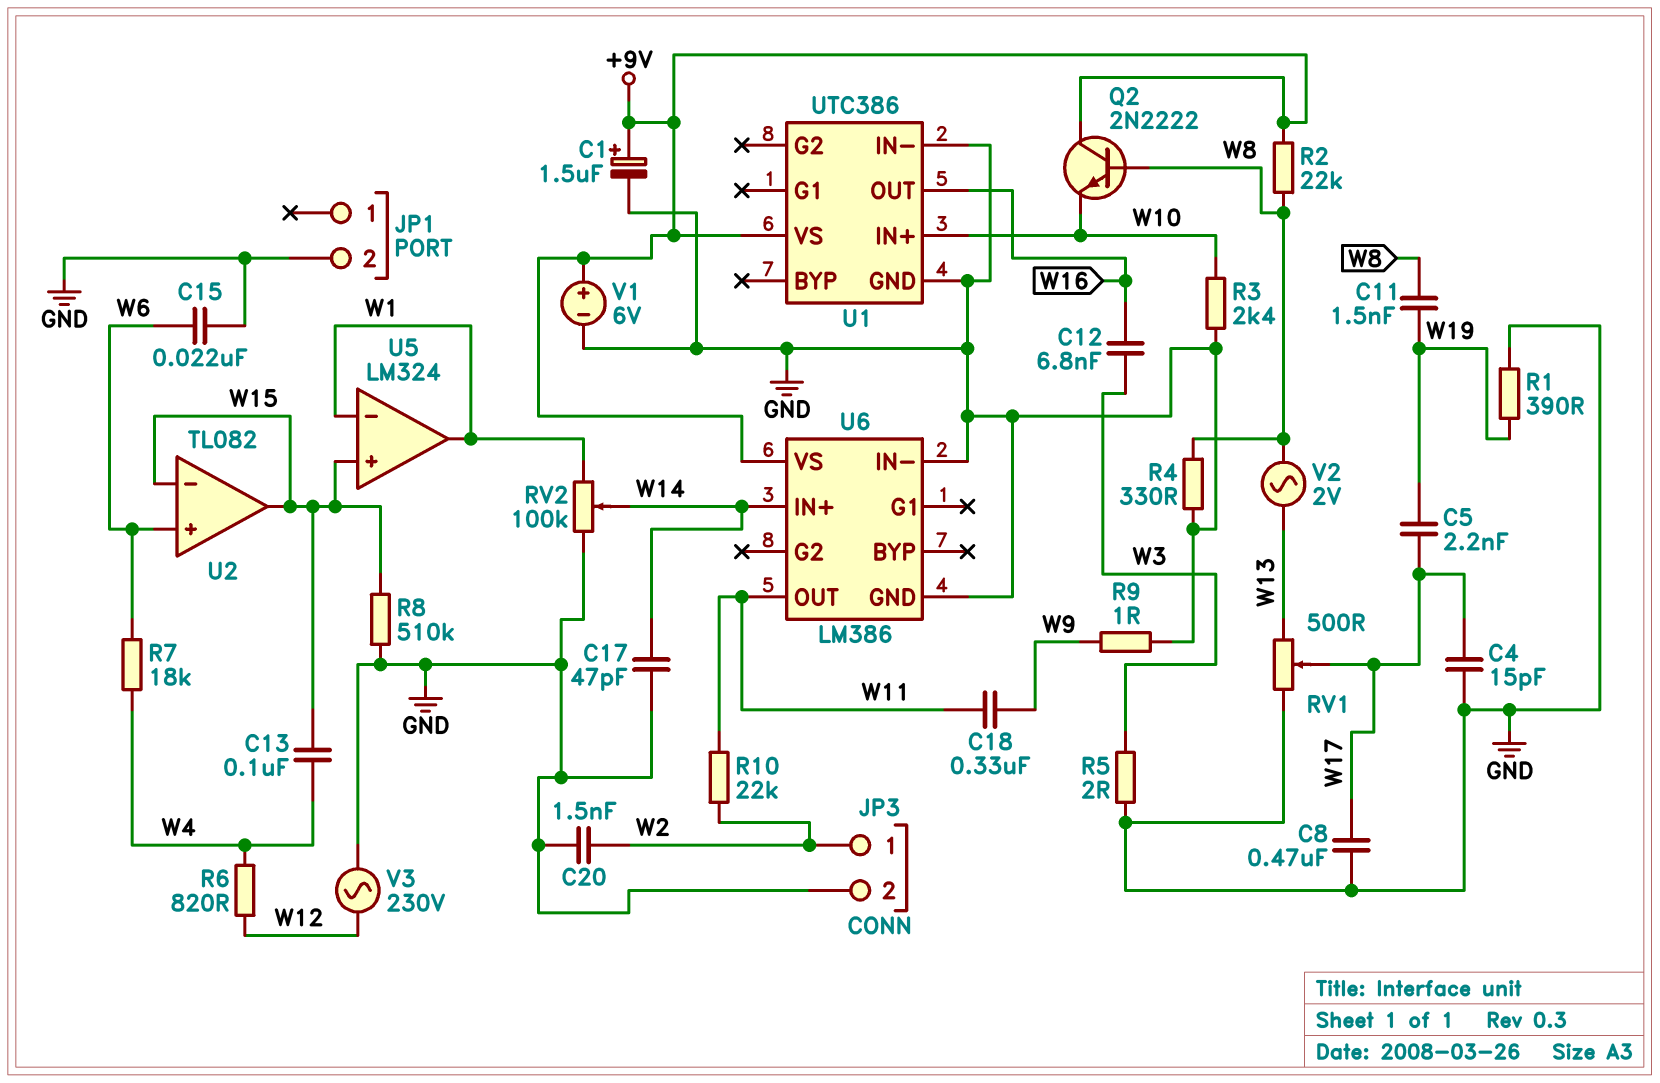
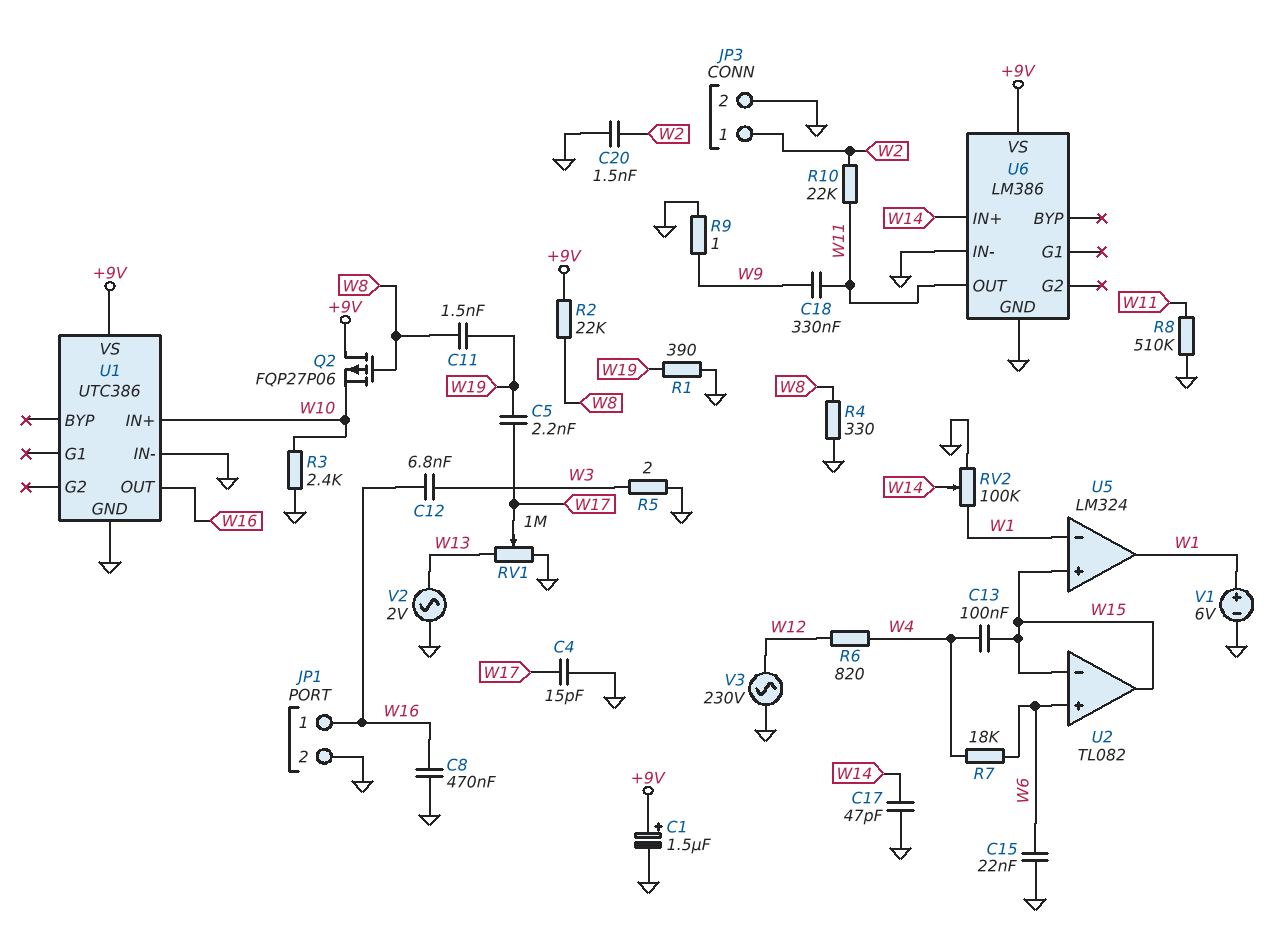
C8: 470nF (GND, W17) -> 470nF (GND, W16)
JP1 pin 1: none -> W16
Q2: NPN 2N2222 (B W8, C +9V, E W10) -> PMOS FQP27P06 (G W8, D +9V, S W10)
R8: 510k (GND, W15) -> 510k (GND, W11)
RV1: 500 (GND, W13, wiper W17) -> 1M (GND, W13, wiper W17)
V1: 6V (plus +9V, minus GND) -> 6V (plus W1, minus GND)
V2: AC 2V (W8, W13) -> AC 2V (GND, W13)

